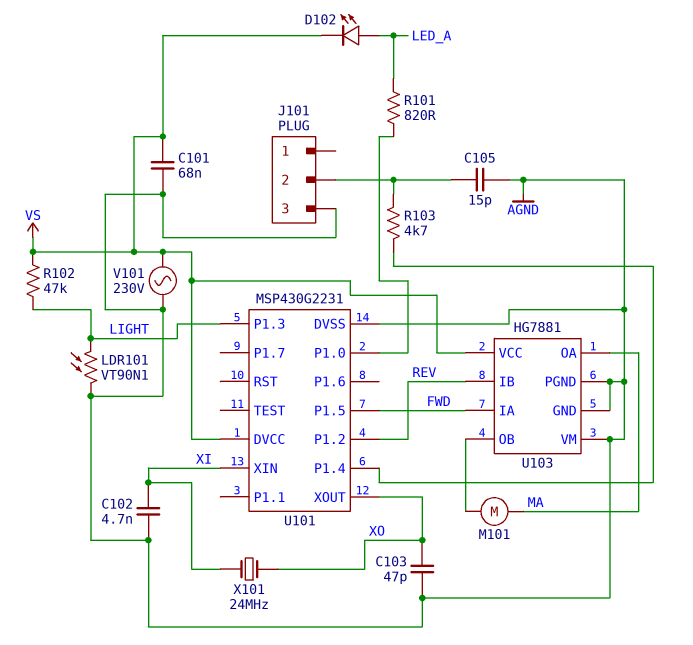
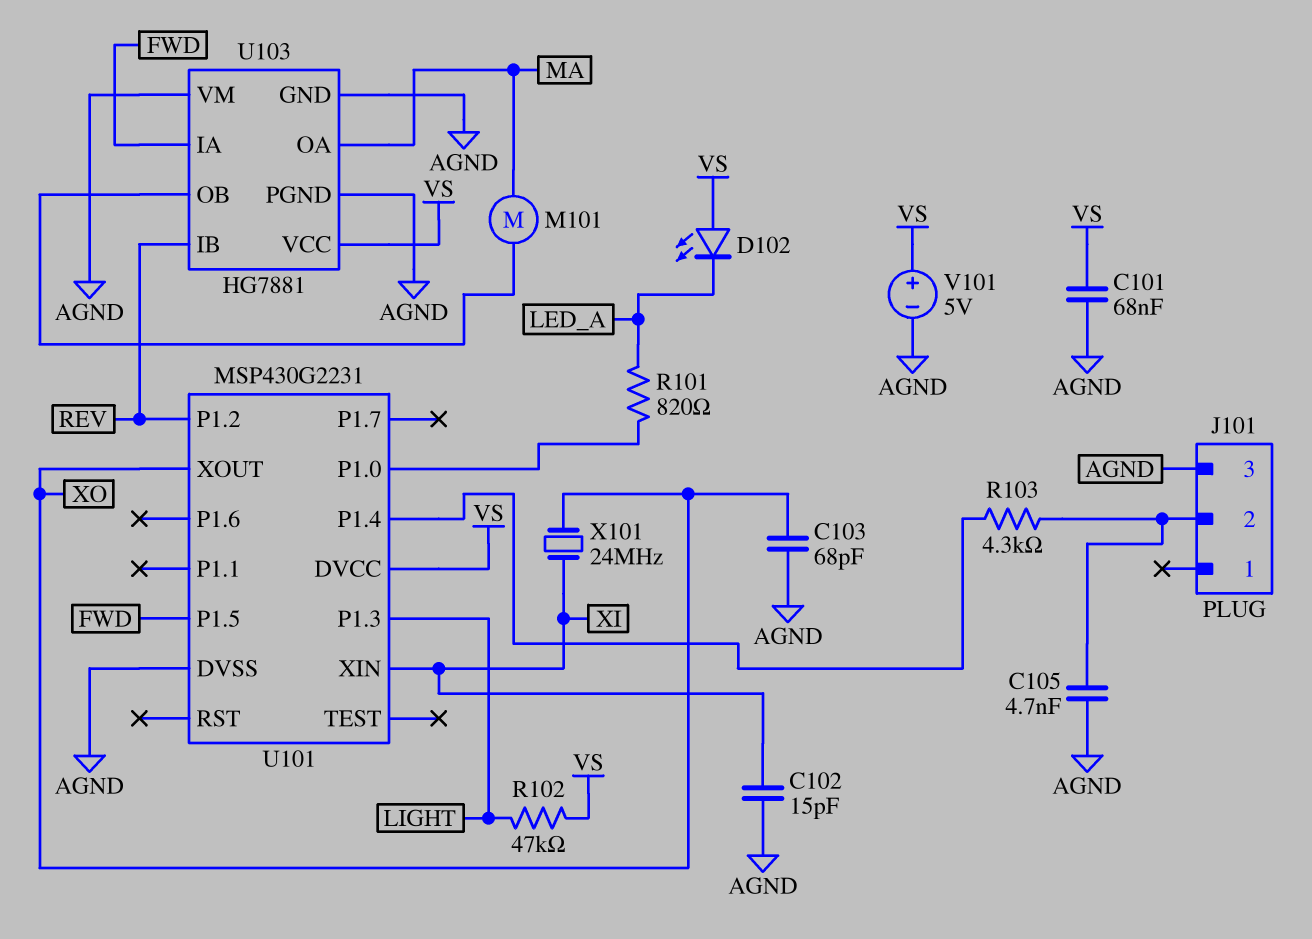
C102: 4.7nF (AGND, XI) -> 15pF (AGND, XI)
C103: 47pF (AGND, XO) -> 68pF (AGND, XO)
C105: 15pF (AGND, J101/2) -> 4.7nF (AGND, J101/2)
D102: LED (A LED_A, K VS) -> LED (A VS, K LED_A)
LDR101: VT90N1 (AGND, LIGHT) -> none
R103: 4.7k (J101/2, U101/P1.4) -> 4.3k (J101/2, U101/P1.4)
V101: AC 230V (AGND, VS) -> 5V (plus VS, minus AGND)

